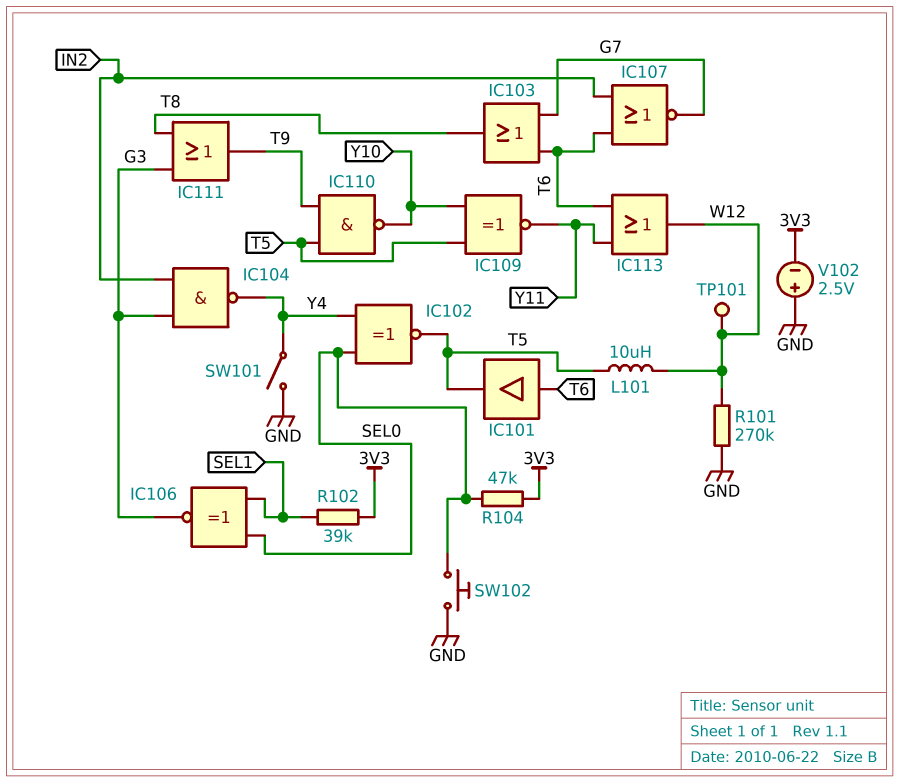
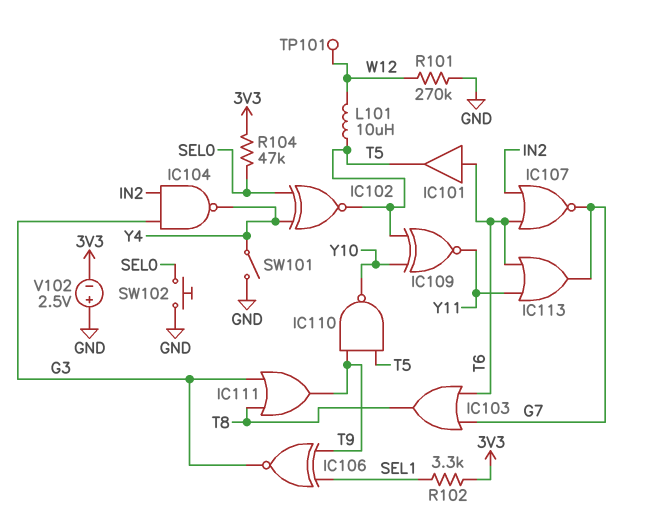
IC106: XNOR (in SEL0, in SEL1, out G3) -> XNOR (in SEL1, in T9, out G3)
IC113: OR (in T6, in Y11, out W12) -> OR (in T6, in Y11, out G7)
R102: 39k (3V3, SEL1) -> 3.3k (3V3, SEL1)

